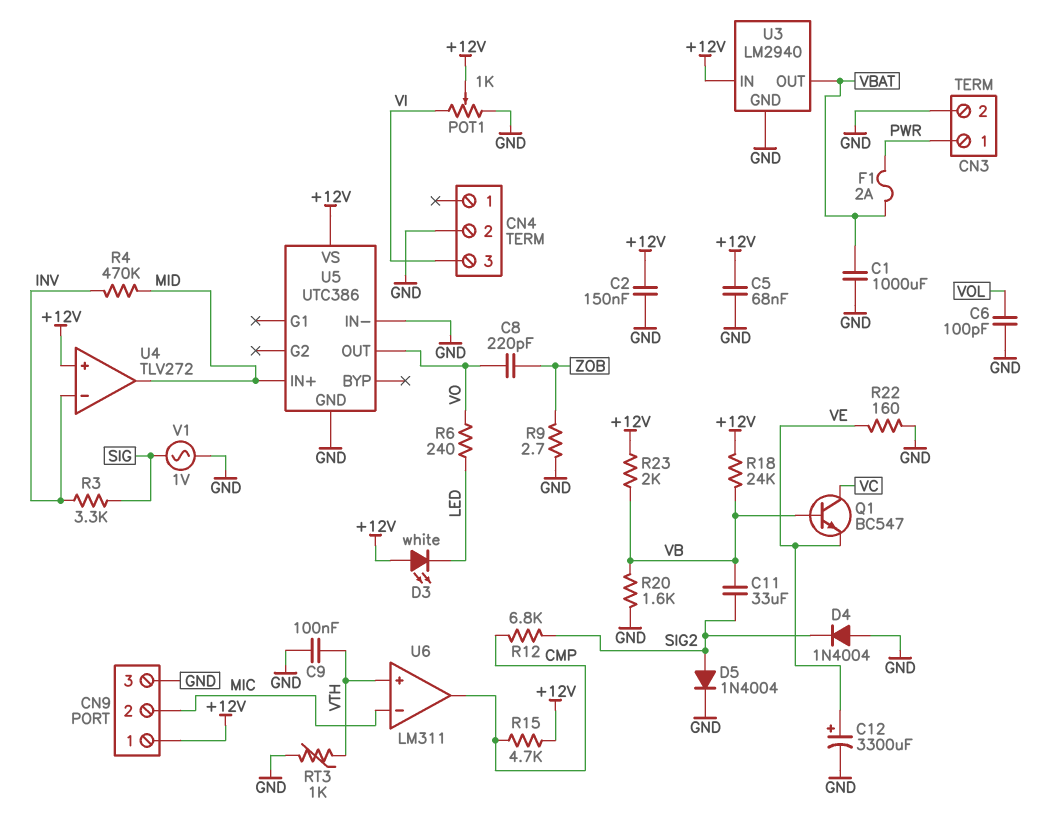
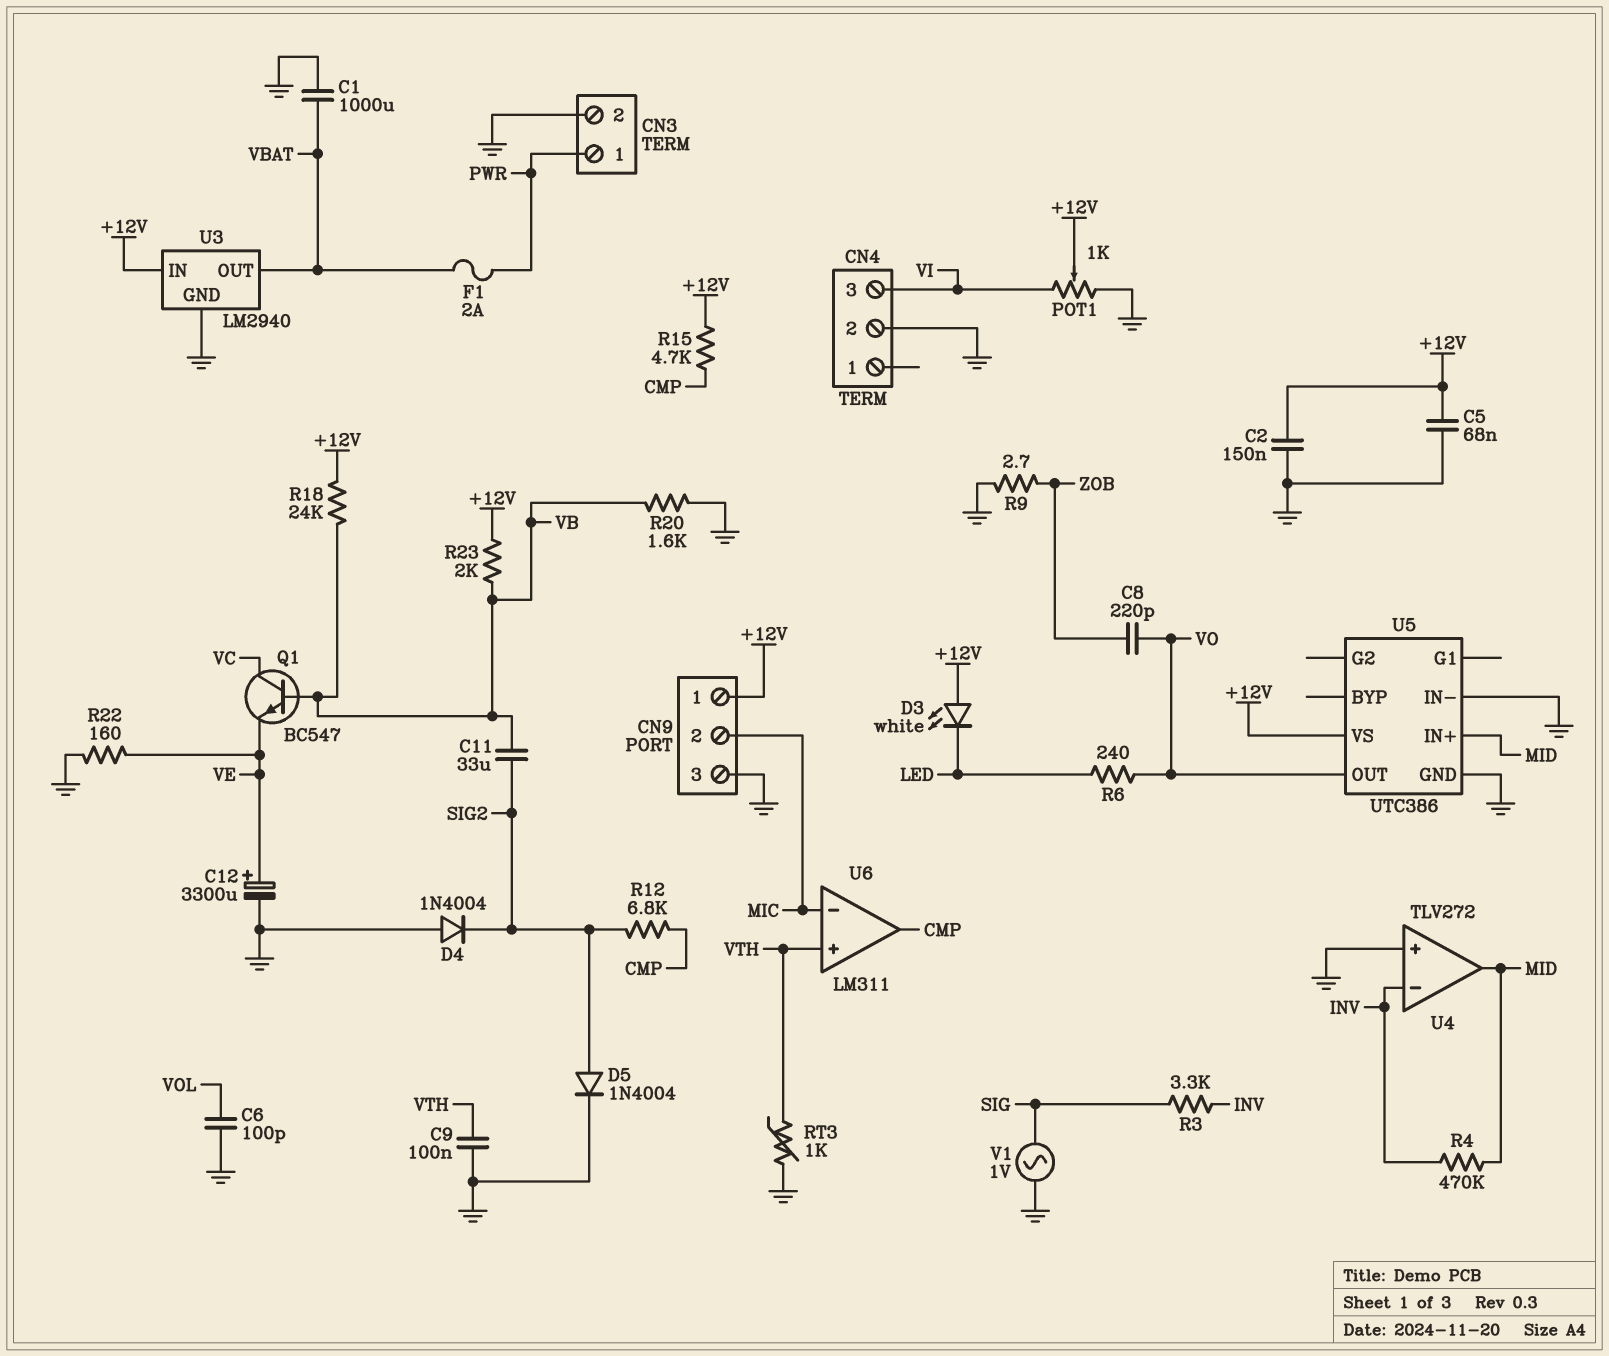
U4 pin in+: +12V -> GND

